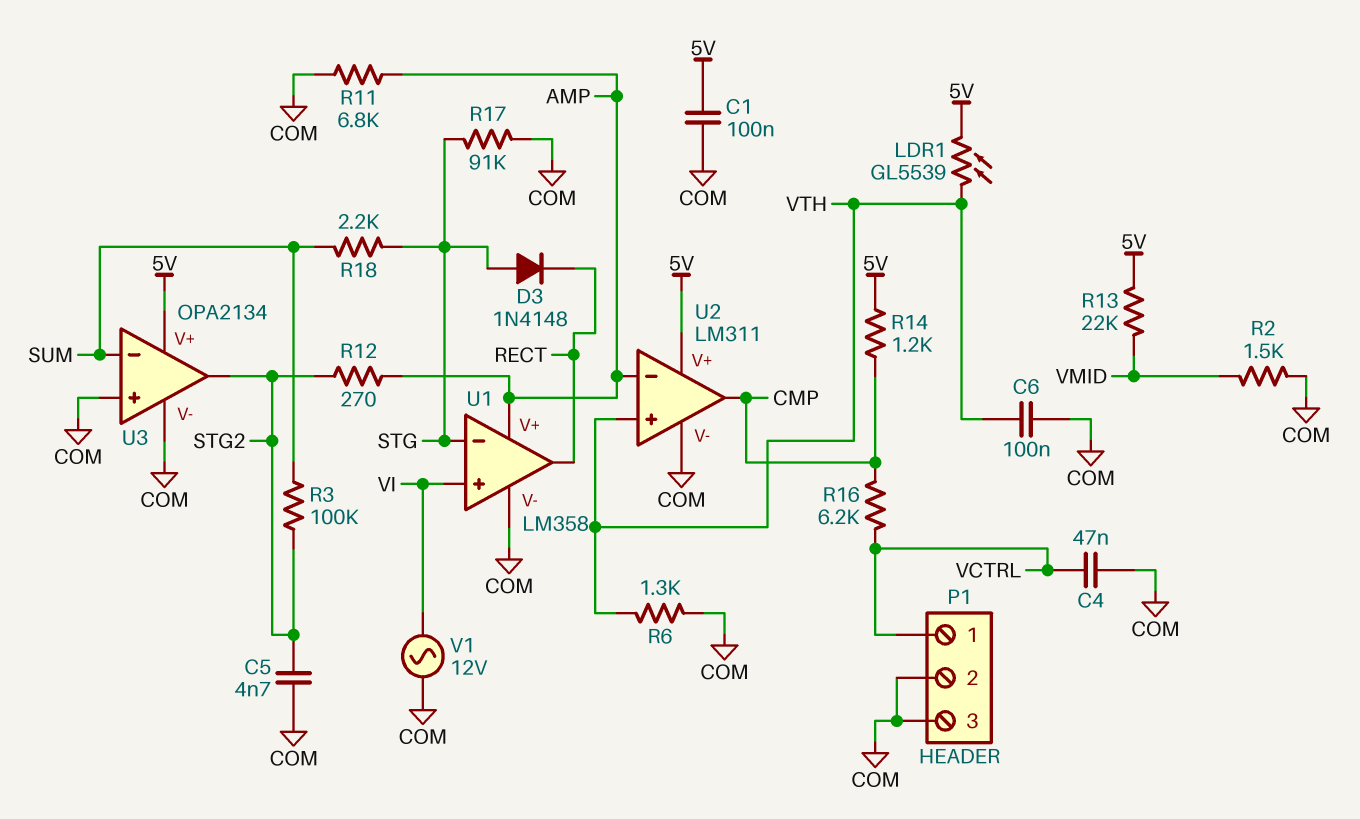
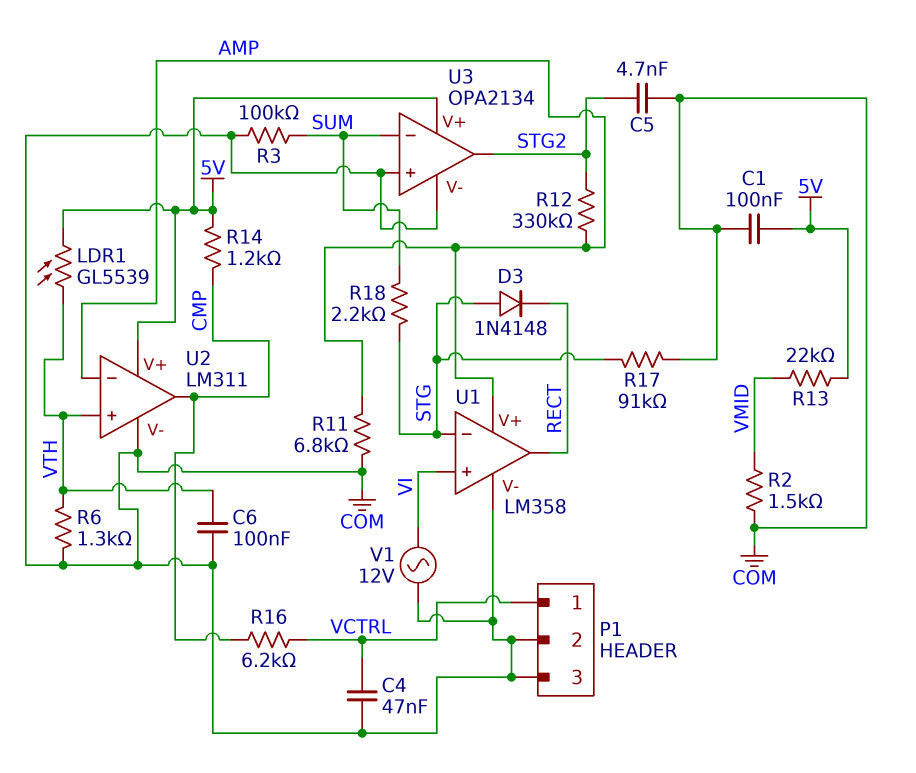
R3: 100k (STG2, SUM) -> 100k (COM, SUM)
R12: 270 (AMP, STG2) -> 330k (AMP, STG2)

